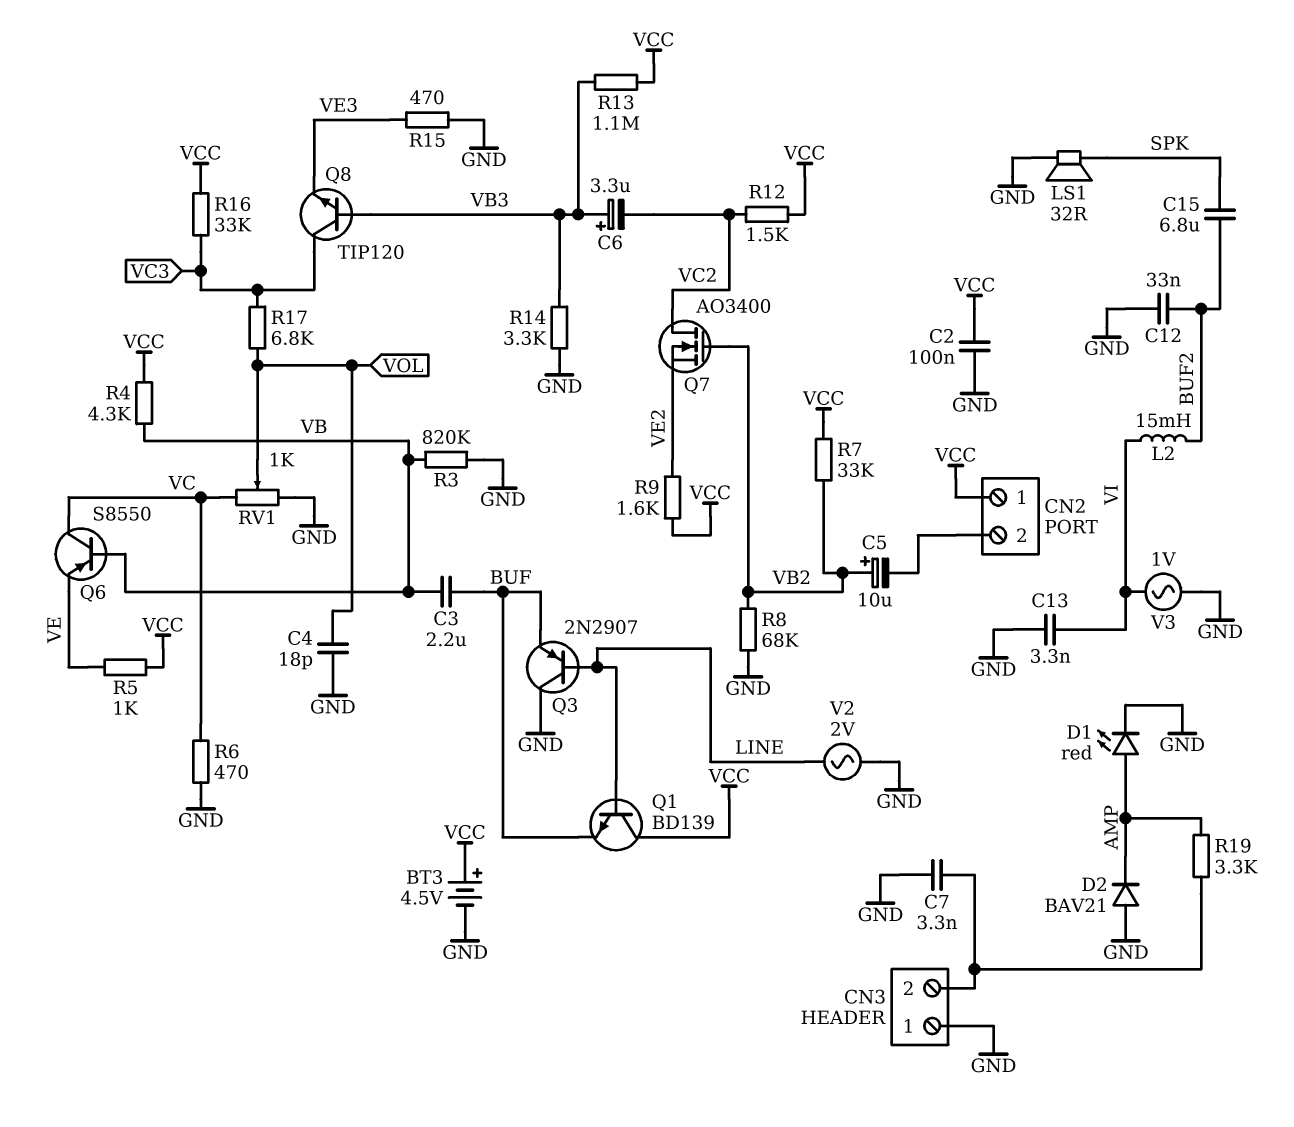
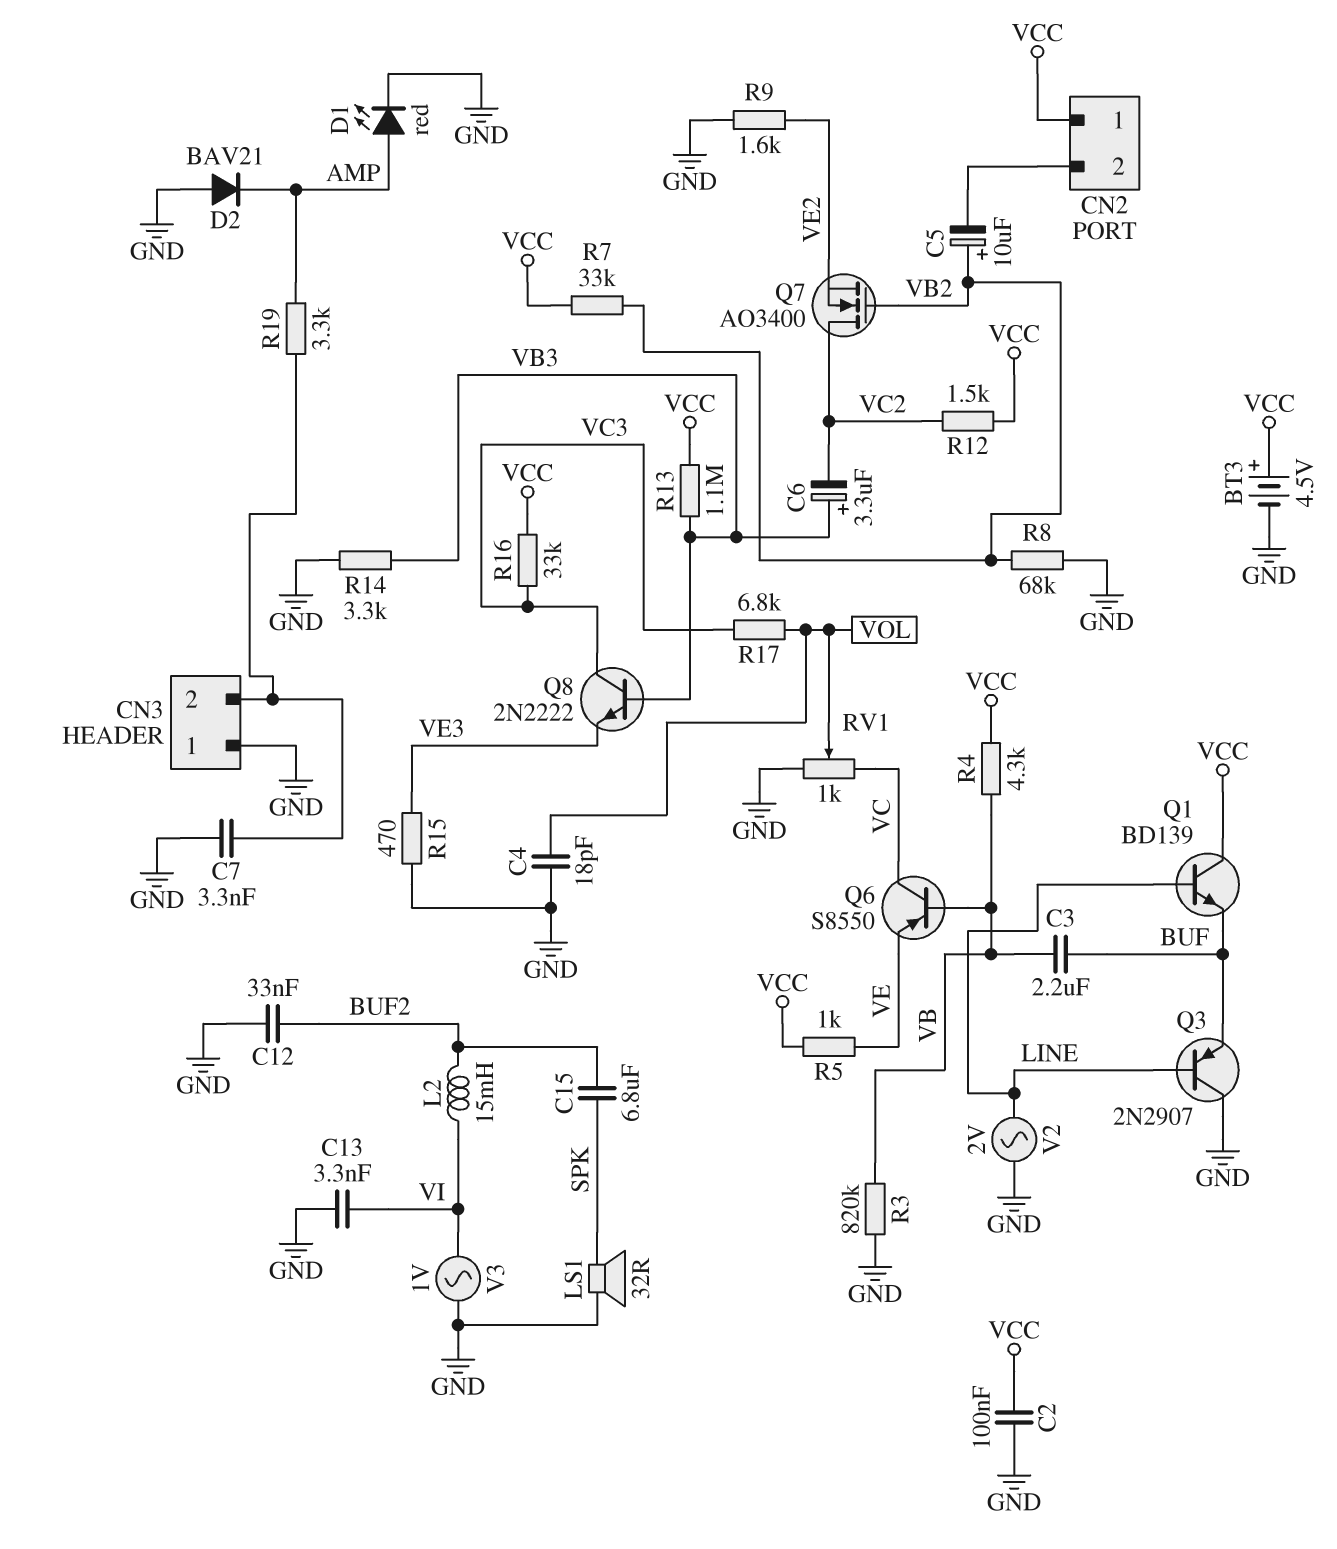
Q8: NPN TIP120 (B VB3, C VC3, E VE3) -> NPN 2N2222 (B VB3, C VC3, E VE3)
R6: 470 (GND, VC) -> none
R9: 1.6k (VCC, VE2) -> 1.6k (GND, VE2)

